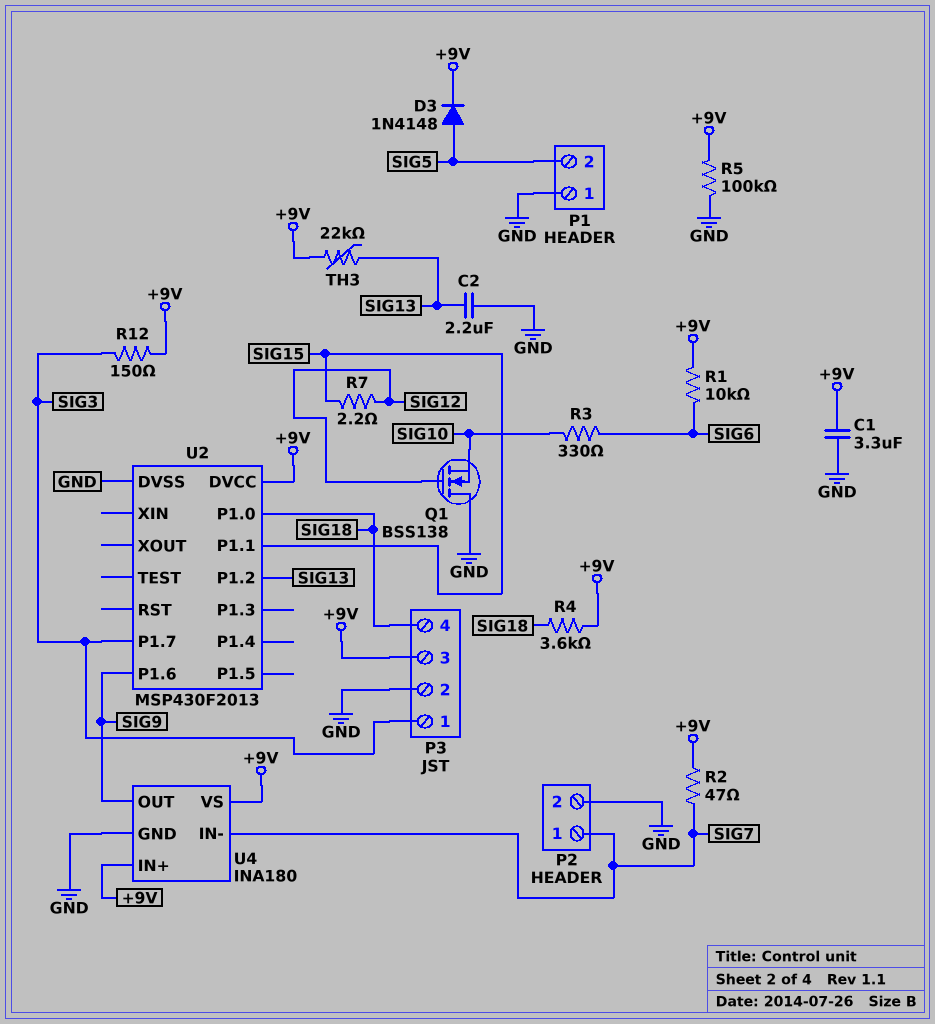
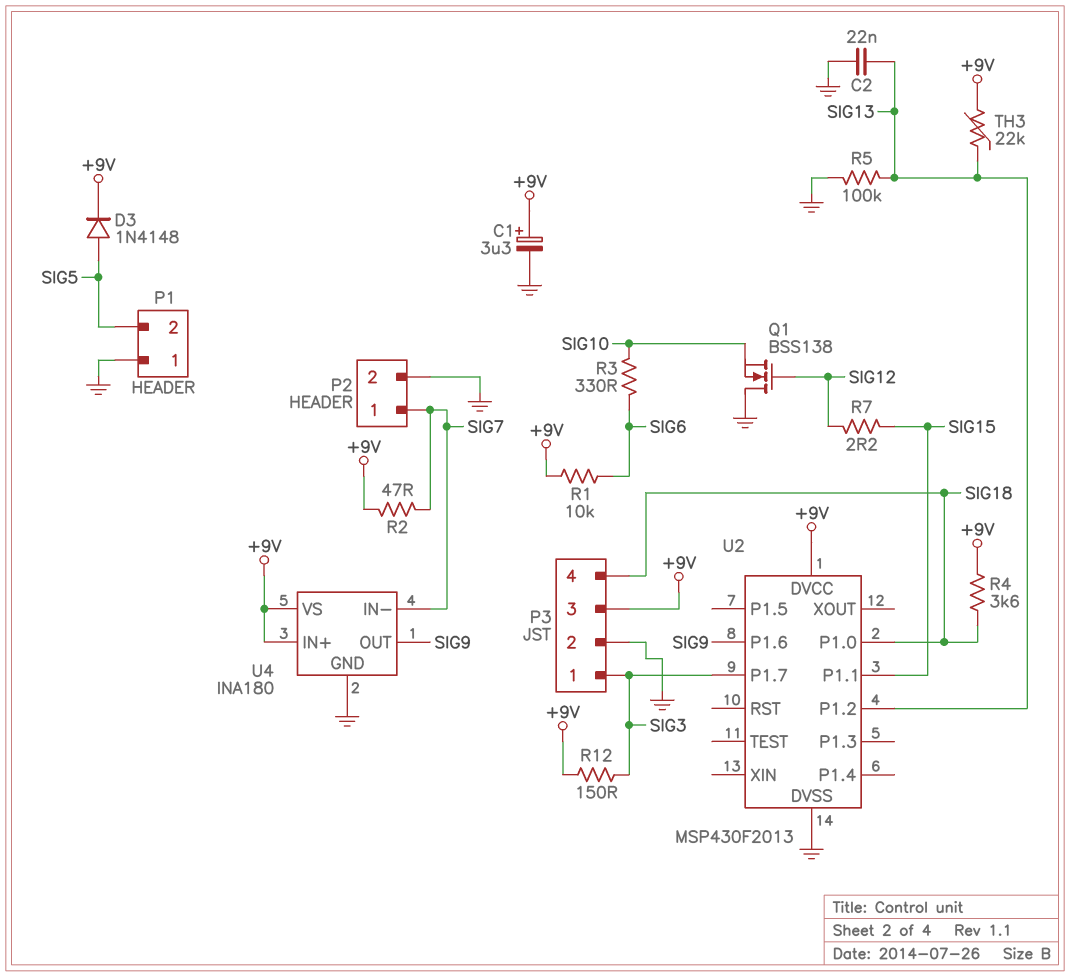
C1: 3.3uF (+9V, GND) -> 3.3uF (plus +9V, minus GND)
C2: 2.2uF (GND, SIG13) -> 22nF (GND, SIG13)
R5: 100k (+9V, GND) -> 100k (GND, SIG13)

